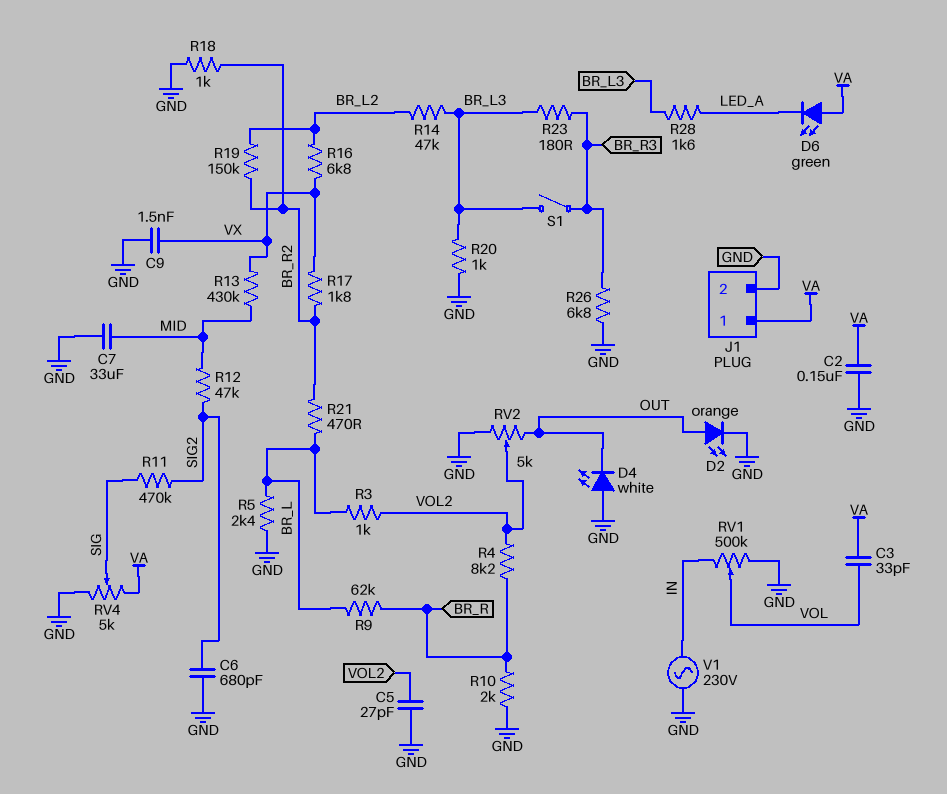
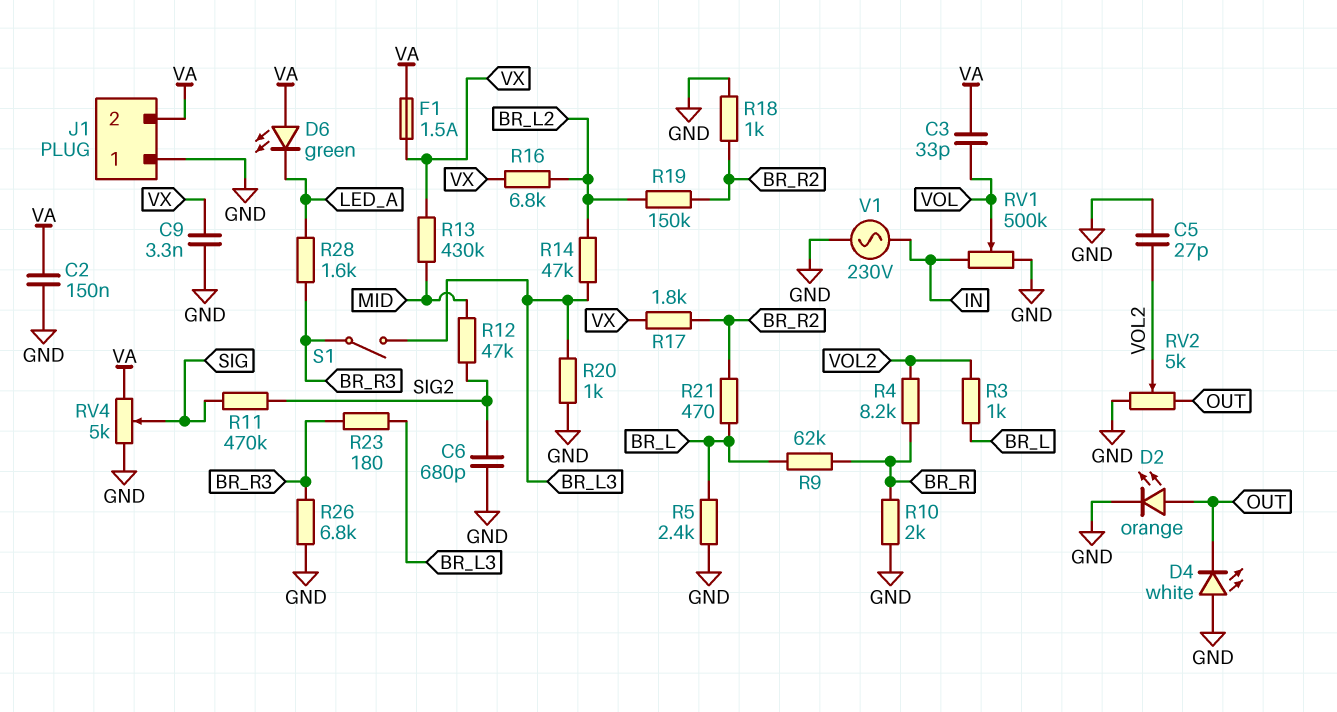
C7: 33uF (GND, MID) -> none
C9: 1.5nF (GND, VX) -> 3.3nF (GND, VX)
F1: none -> 1.5A (VA, VX)
J1 pin 1: VA -> GND
J1 pin 2: GND -> VA
R28: 1.6k (BR_L3, LED_A) -> 1.6k (BR_R3, LED_A)

